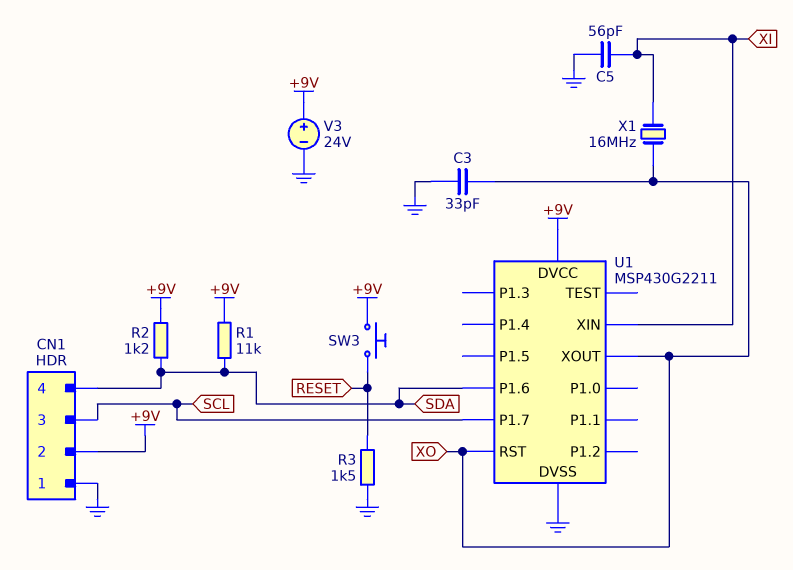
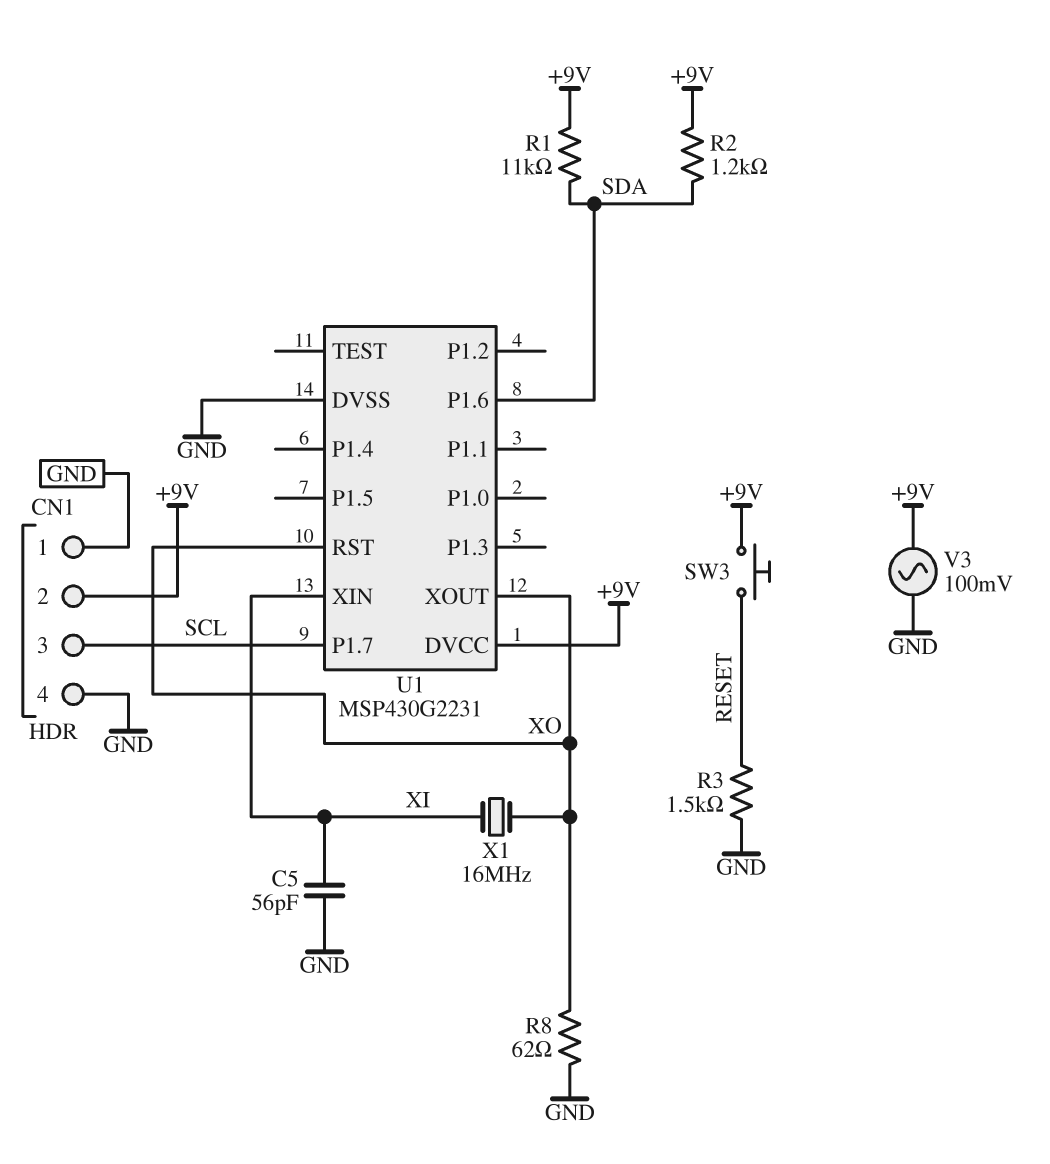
C3: 33pF (GND, XO) -> none
CN1 pin 4: SDA -> GND
R8: none -> 62 (GND, XO)
U1: MSP430G2211 -> MSP430G2231
V3: 24V (plus +9V, minus GND) -> AC 100mV (+9V, GND)

